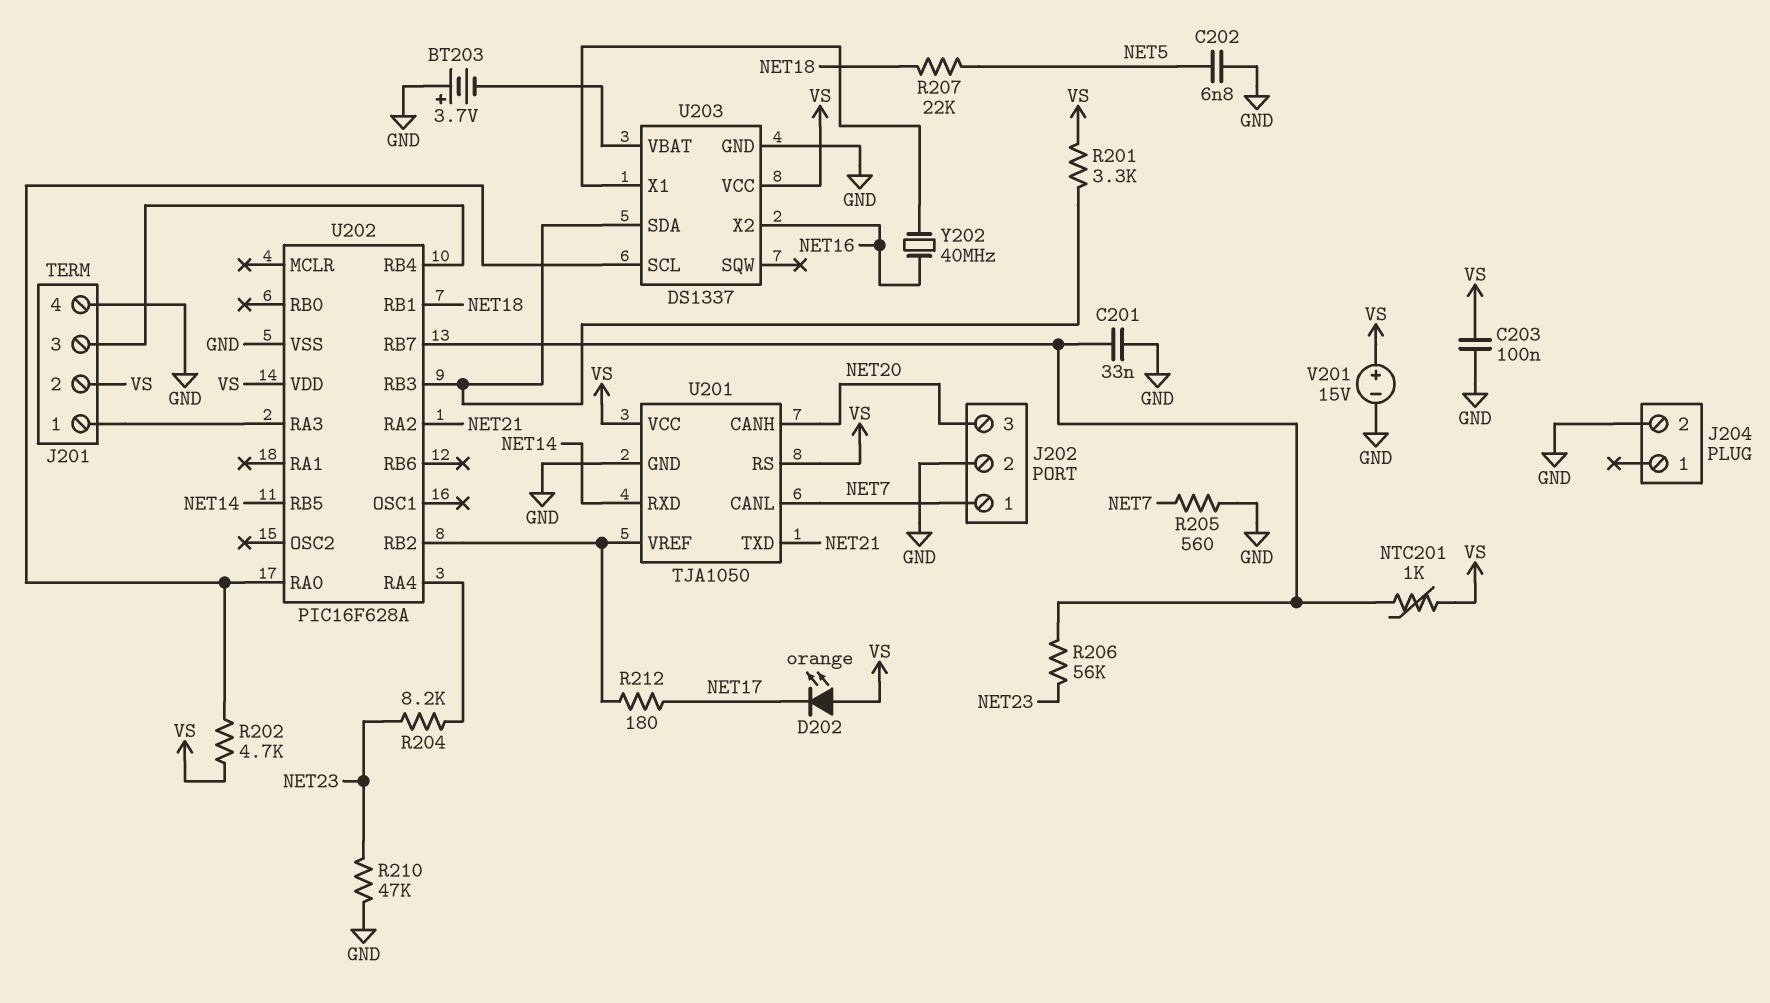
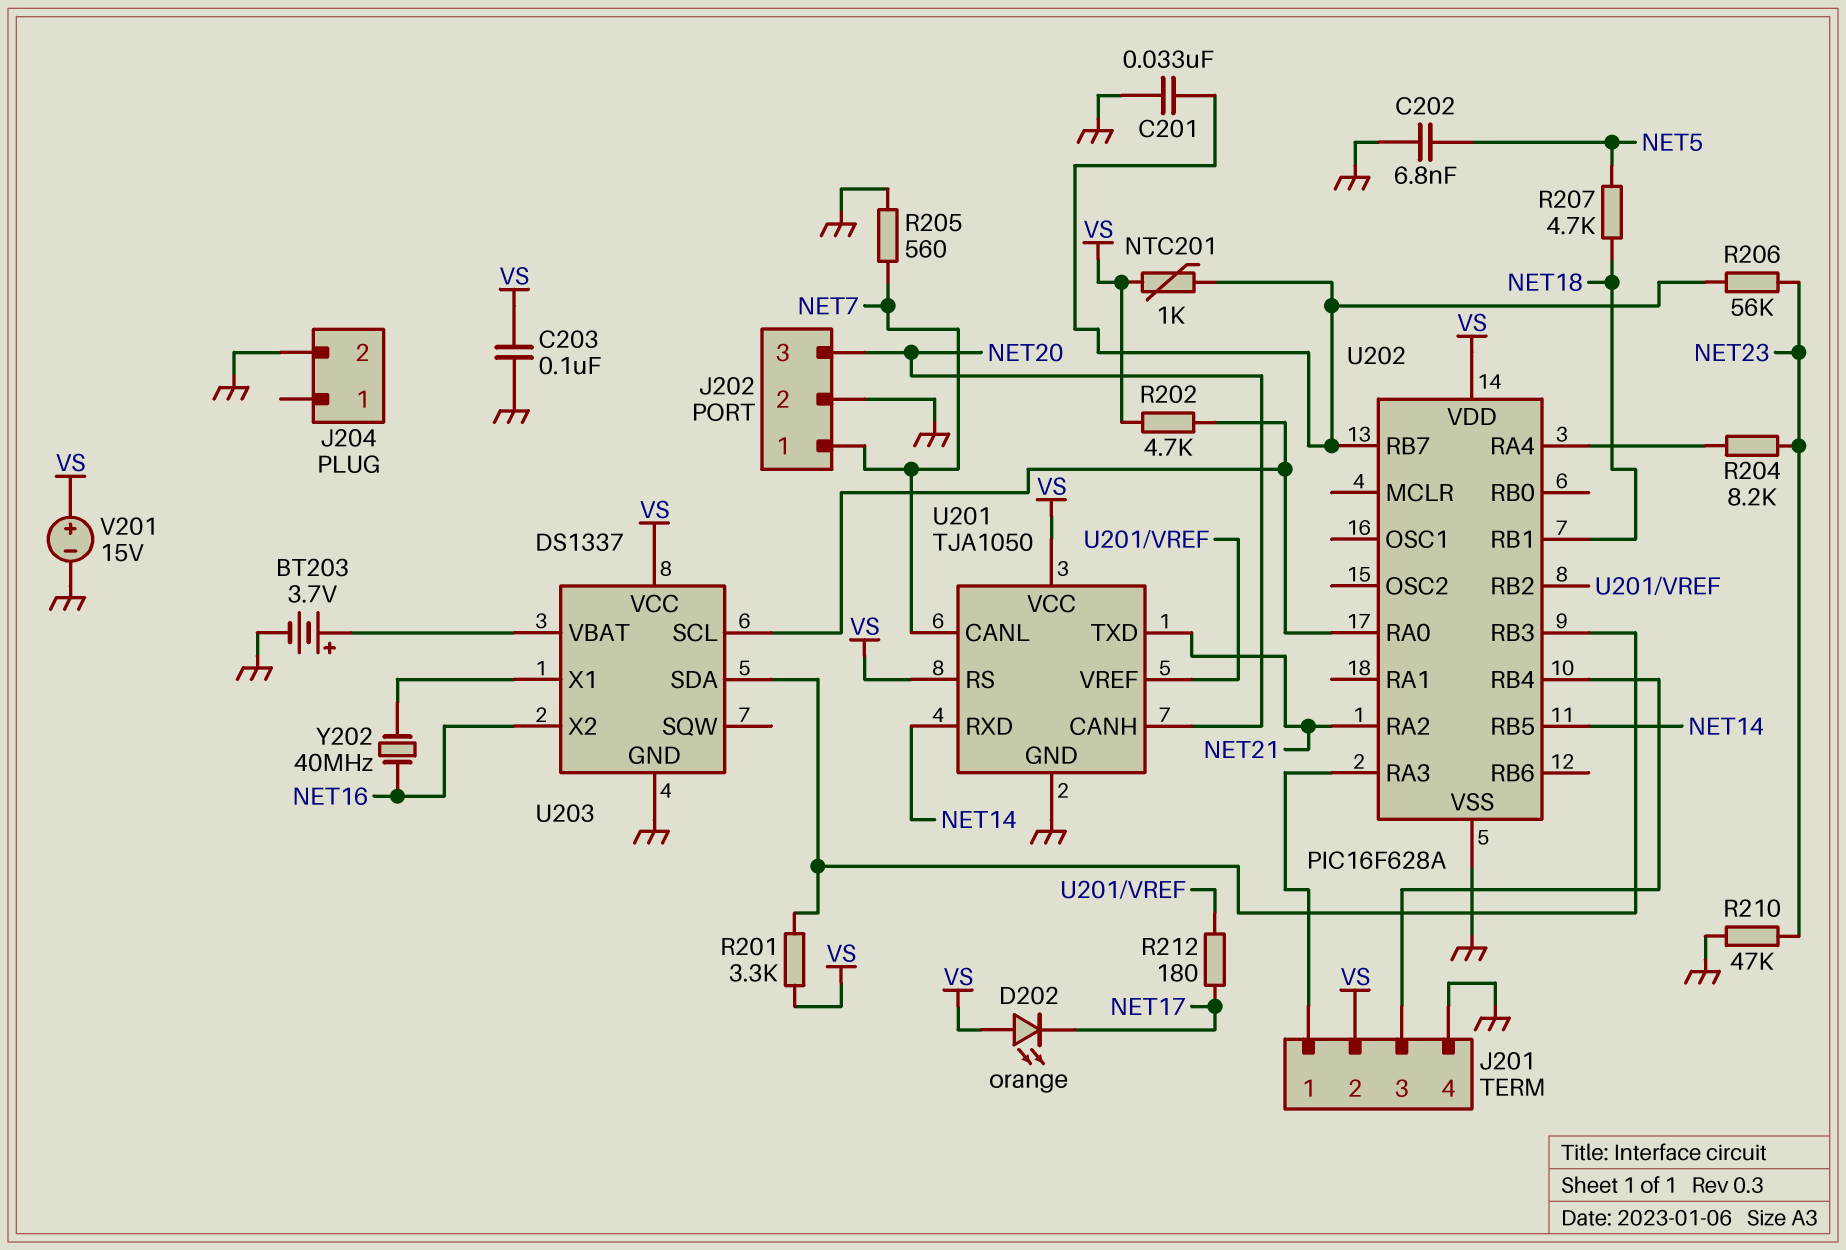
BT203: 3.7V (plus GND, minus U203/VBAT) -> 3.7V (plus U203/VBAT, minus GND)
R207: 22k (NET5, NET18) -> 4.7k (NET5, NET18)

